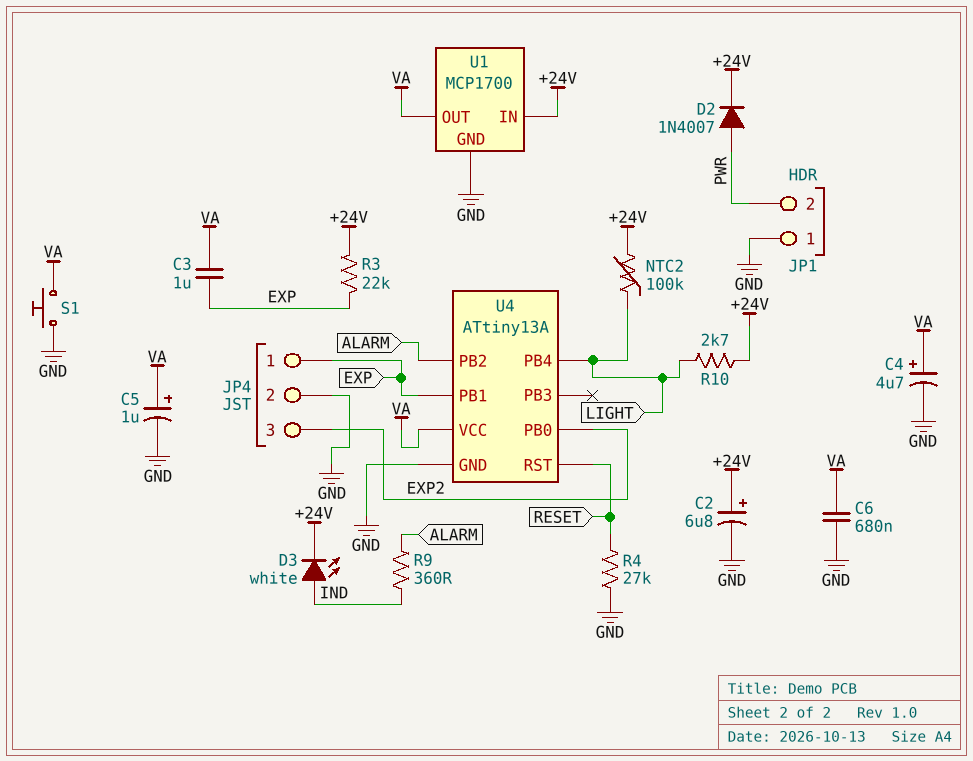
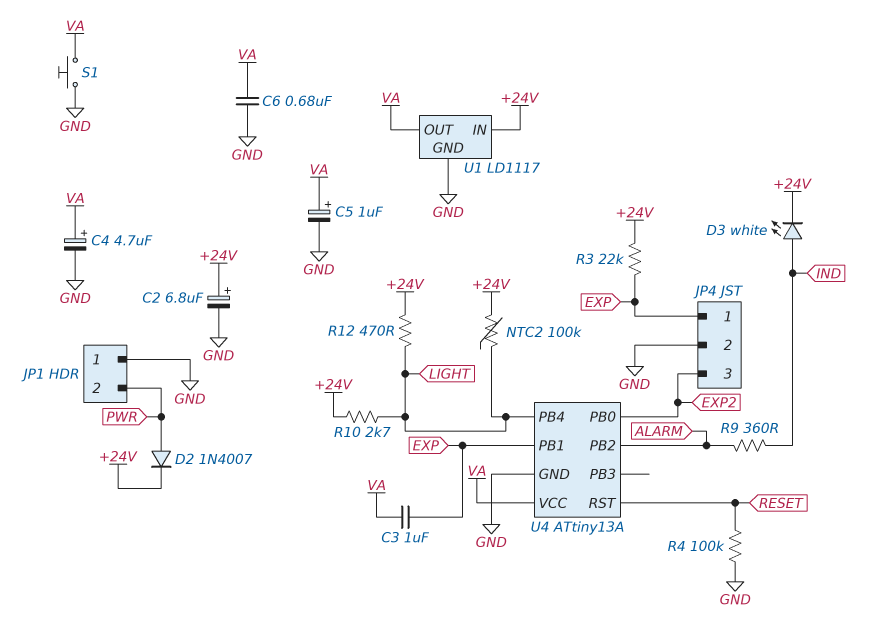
R4: 27k (GND, RESET) -> 100k (GND, RESET)
R12: none -> 470 (+24V, LIGHT)
U1: MCP1700 -> LD1117

